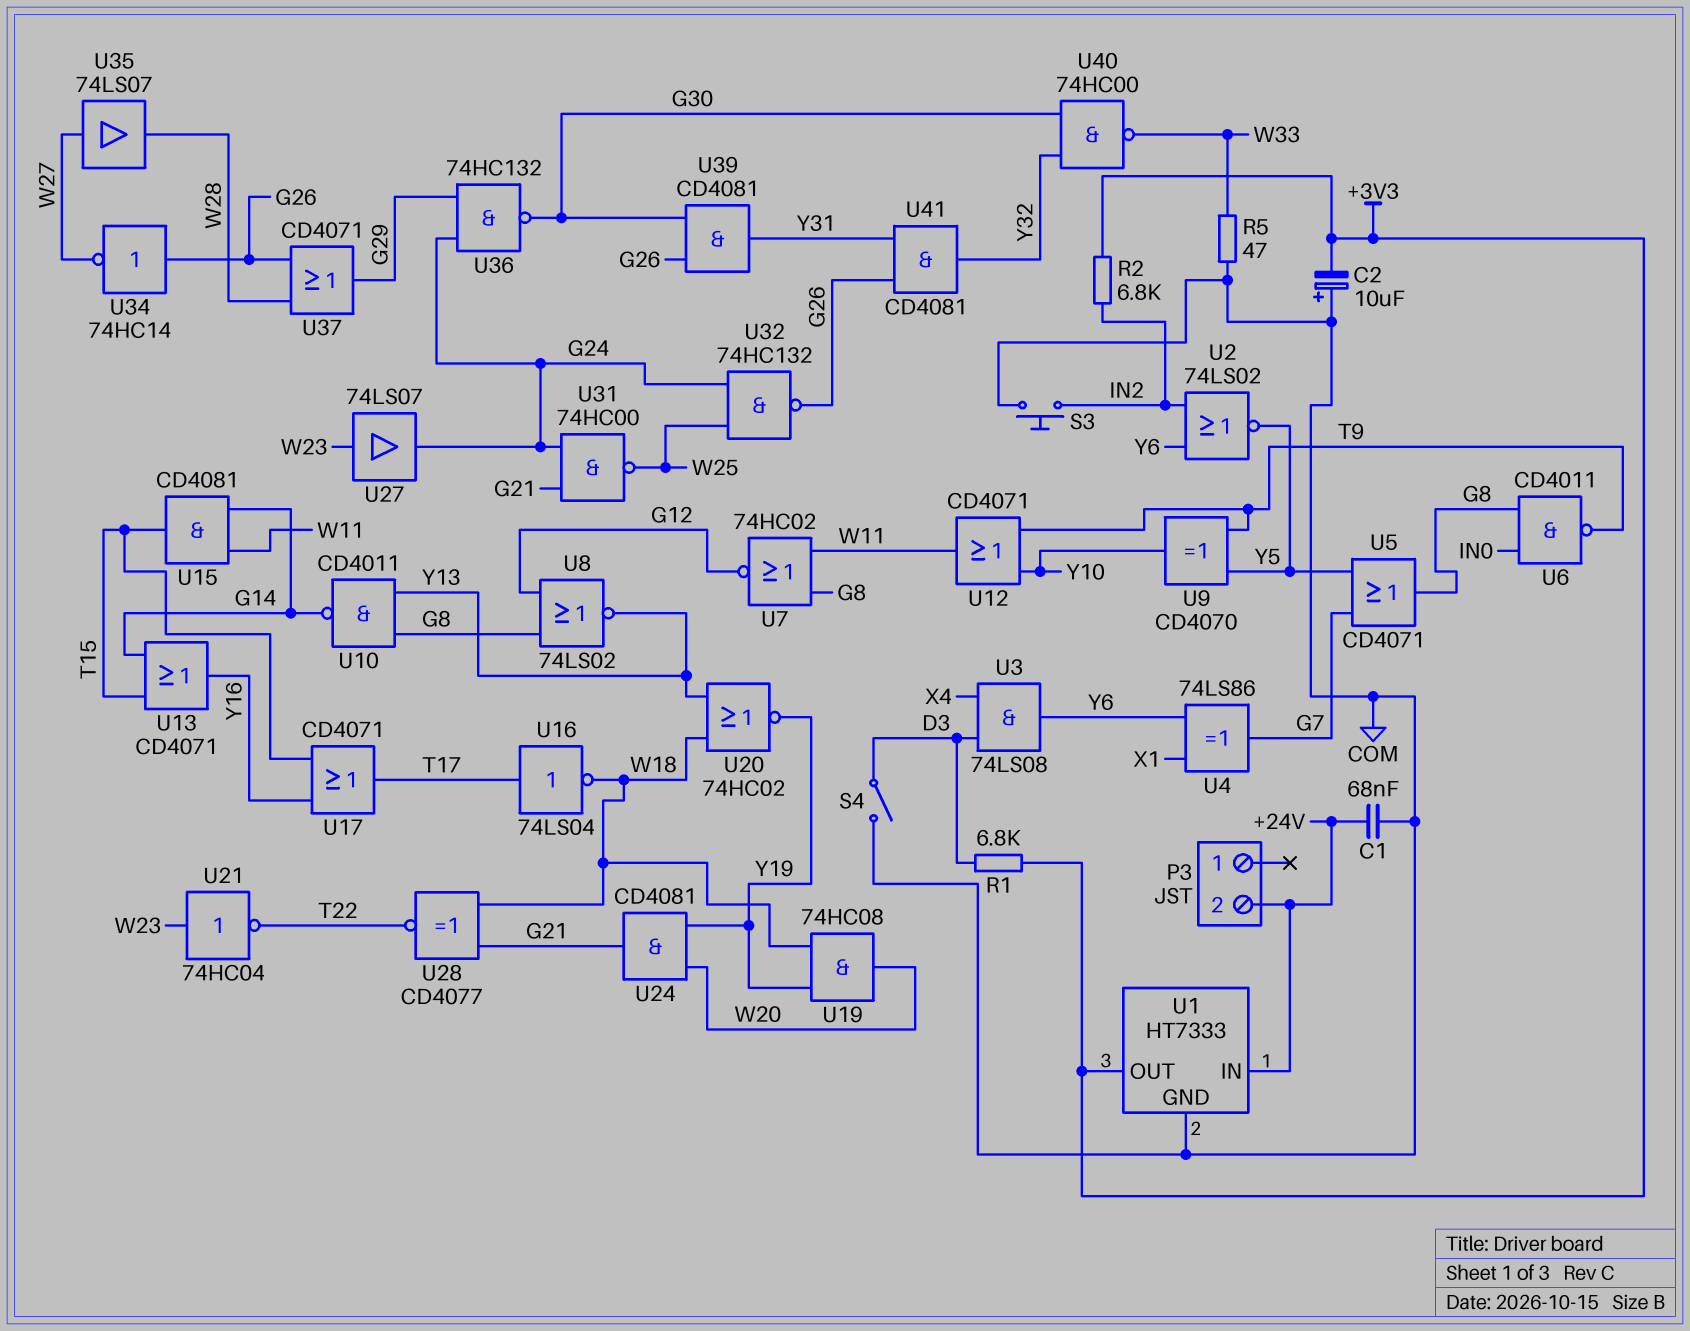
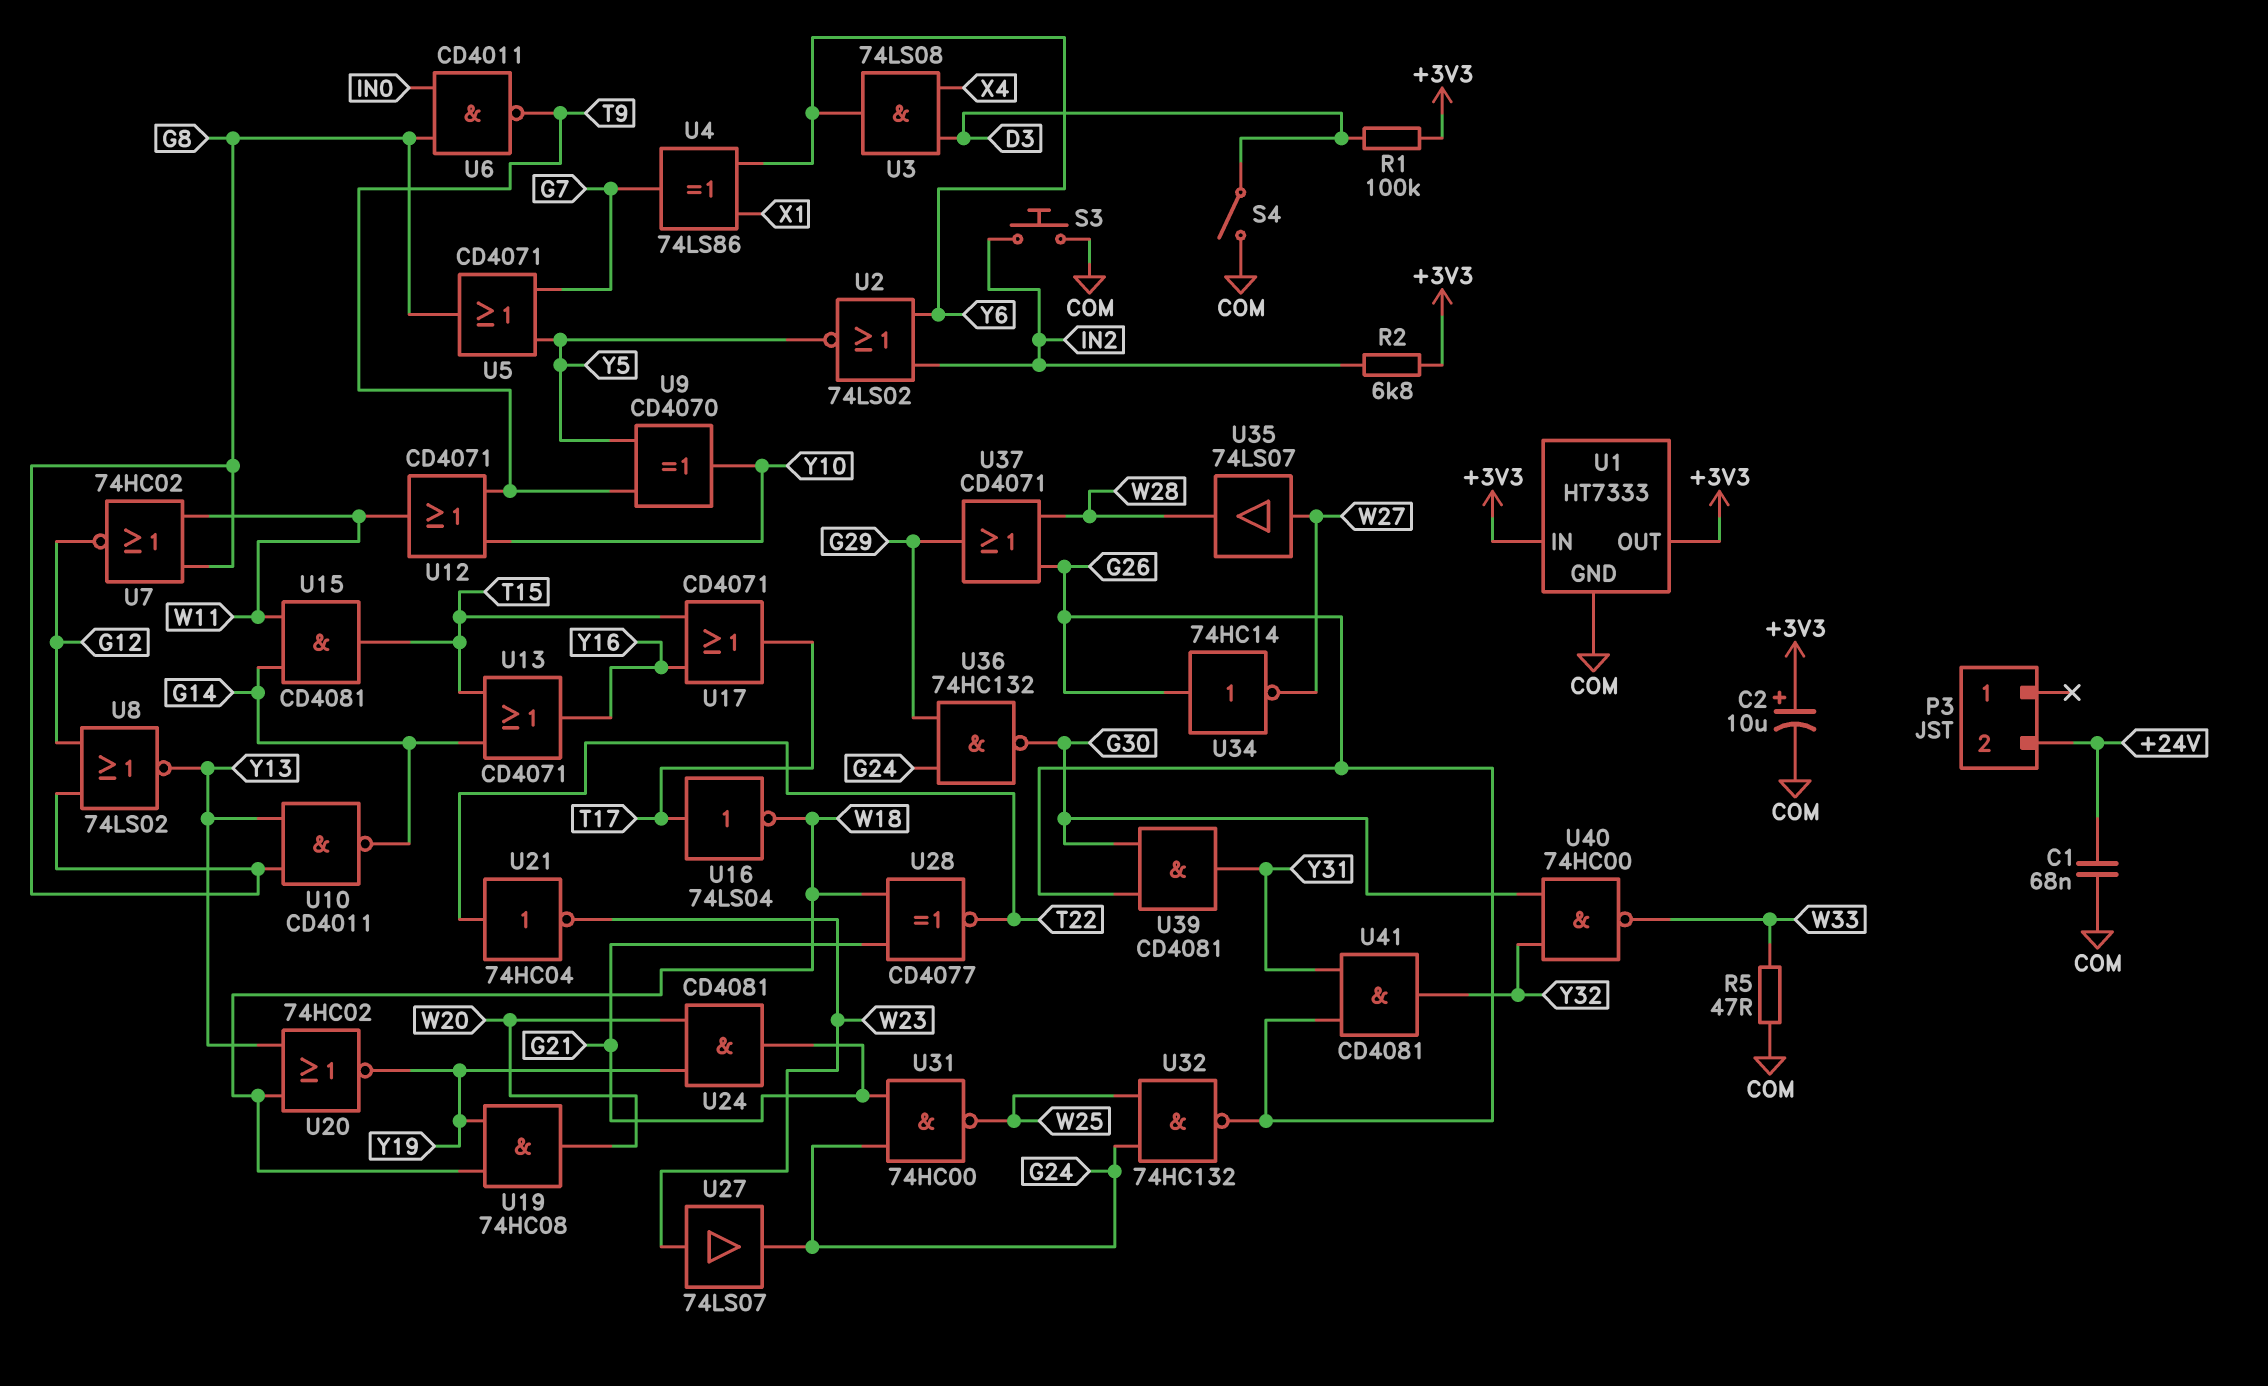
C2: 10uF (plus COM, minus +3V3) -> 10uF (plus +3V3, minus COM)
R1: 6.8k (+3V3, D3) -> 100k (+3V3, D3)
U1 pin IN: +24V -> +3V3
U21: NOT 74HC04 (in W23, out T22) -> NOT 74HC04 (in T22, out W23)

